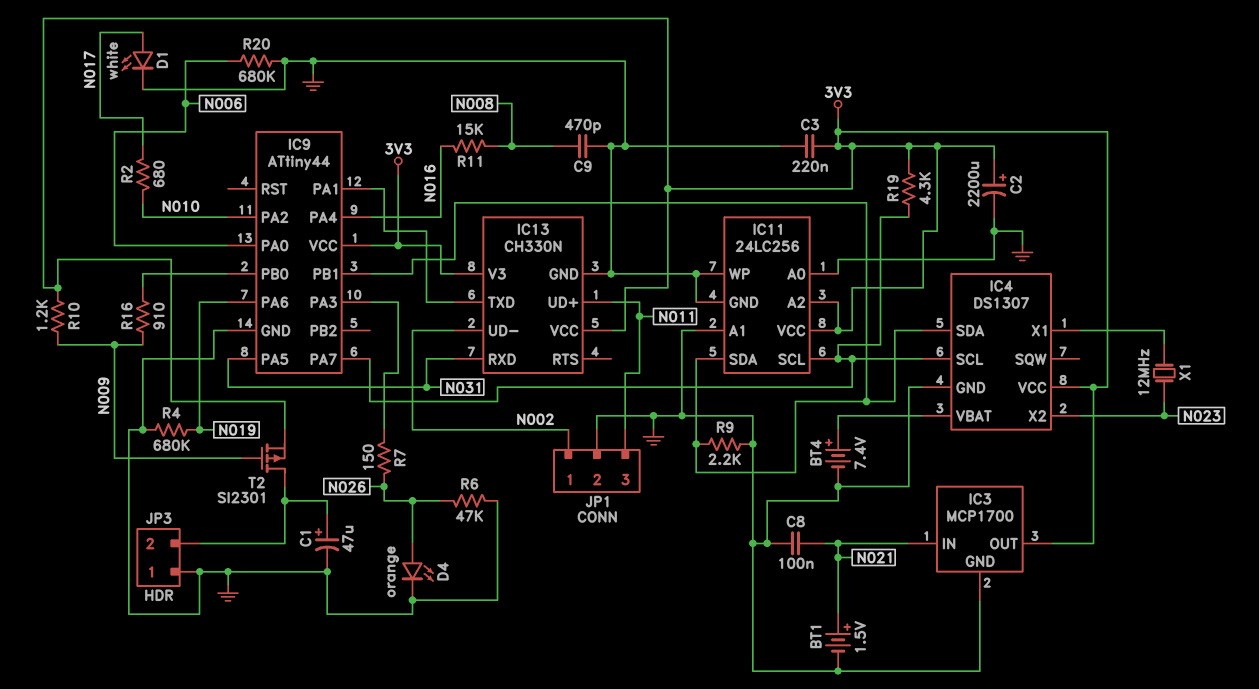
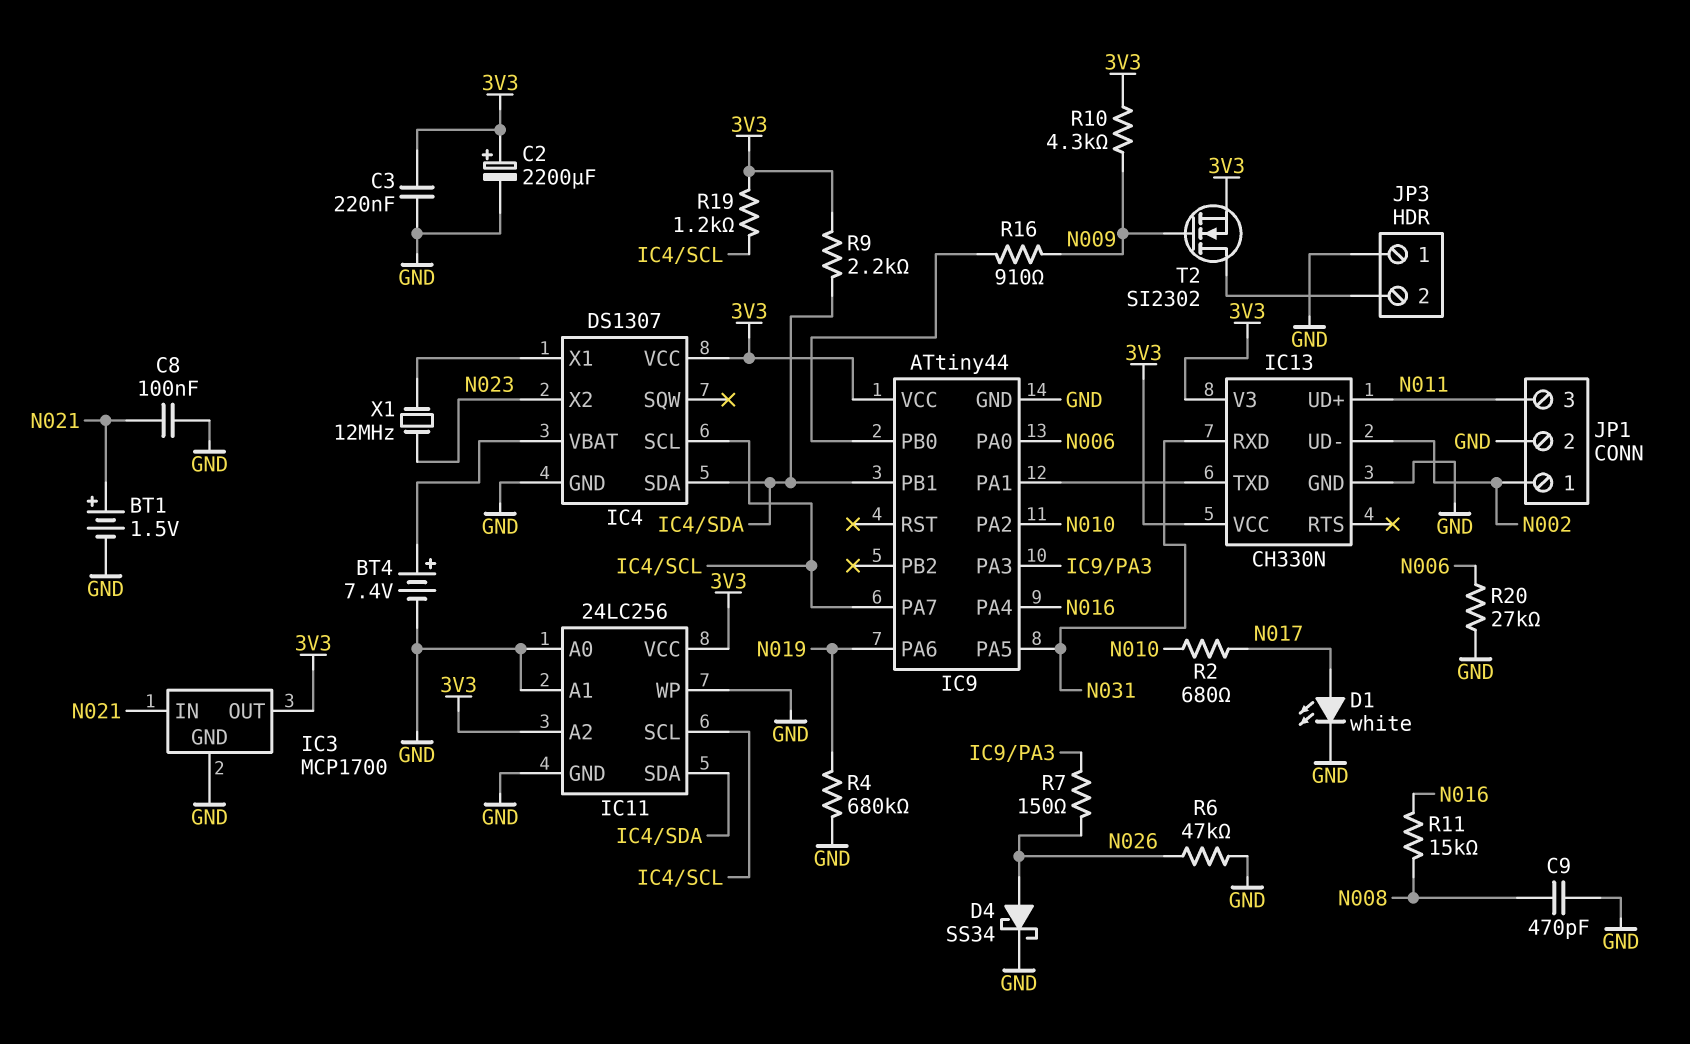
C1: 47uF (plus JP3/2, minus GND) -> none
D4: LED orange (A N026, K GND) -> schottky SS34 (A N026, K GND)
R9: 2.2k (GND, IC4/SDA) -> 2.2k (3V3, IC4/SDA)
R10: 1.2k (3V3, N009) -> 4.3k (3V3, N009)
R19: 4.3k (3V3, IC4/SCL) -> 1.2k (3V3, IC4/SCL)
R20: 680k (GND, N006) -> 27k (GND, N006)
T2: PMOS SI2301 (G N009, D JP3/2, S 3V3) -> NMOS SI2302 (G N009, D JP3/2, S 3V3)

